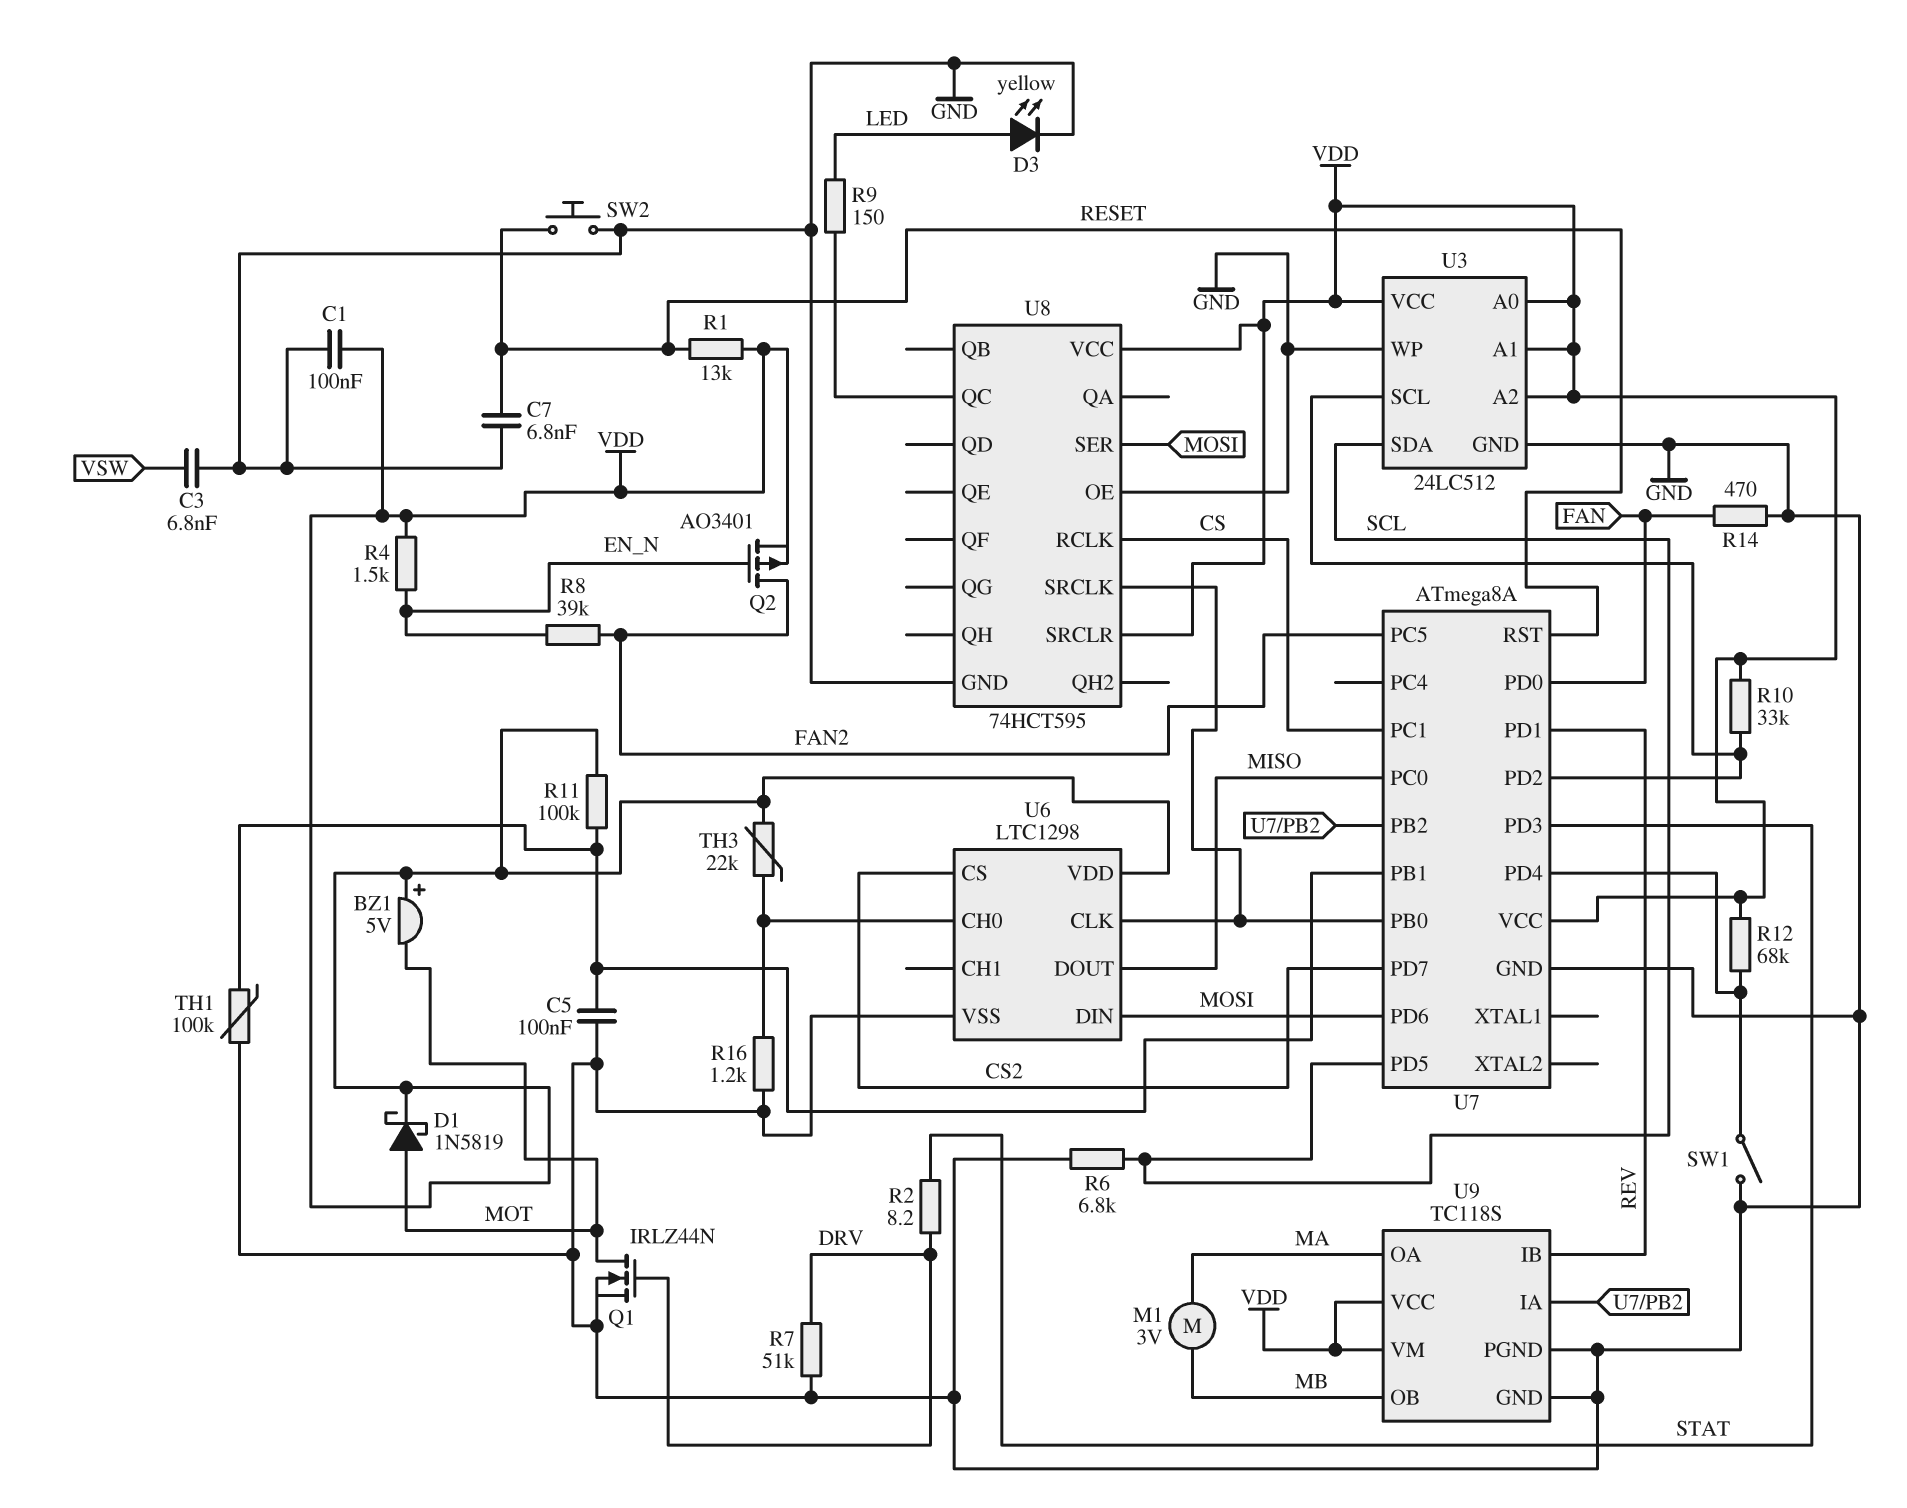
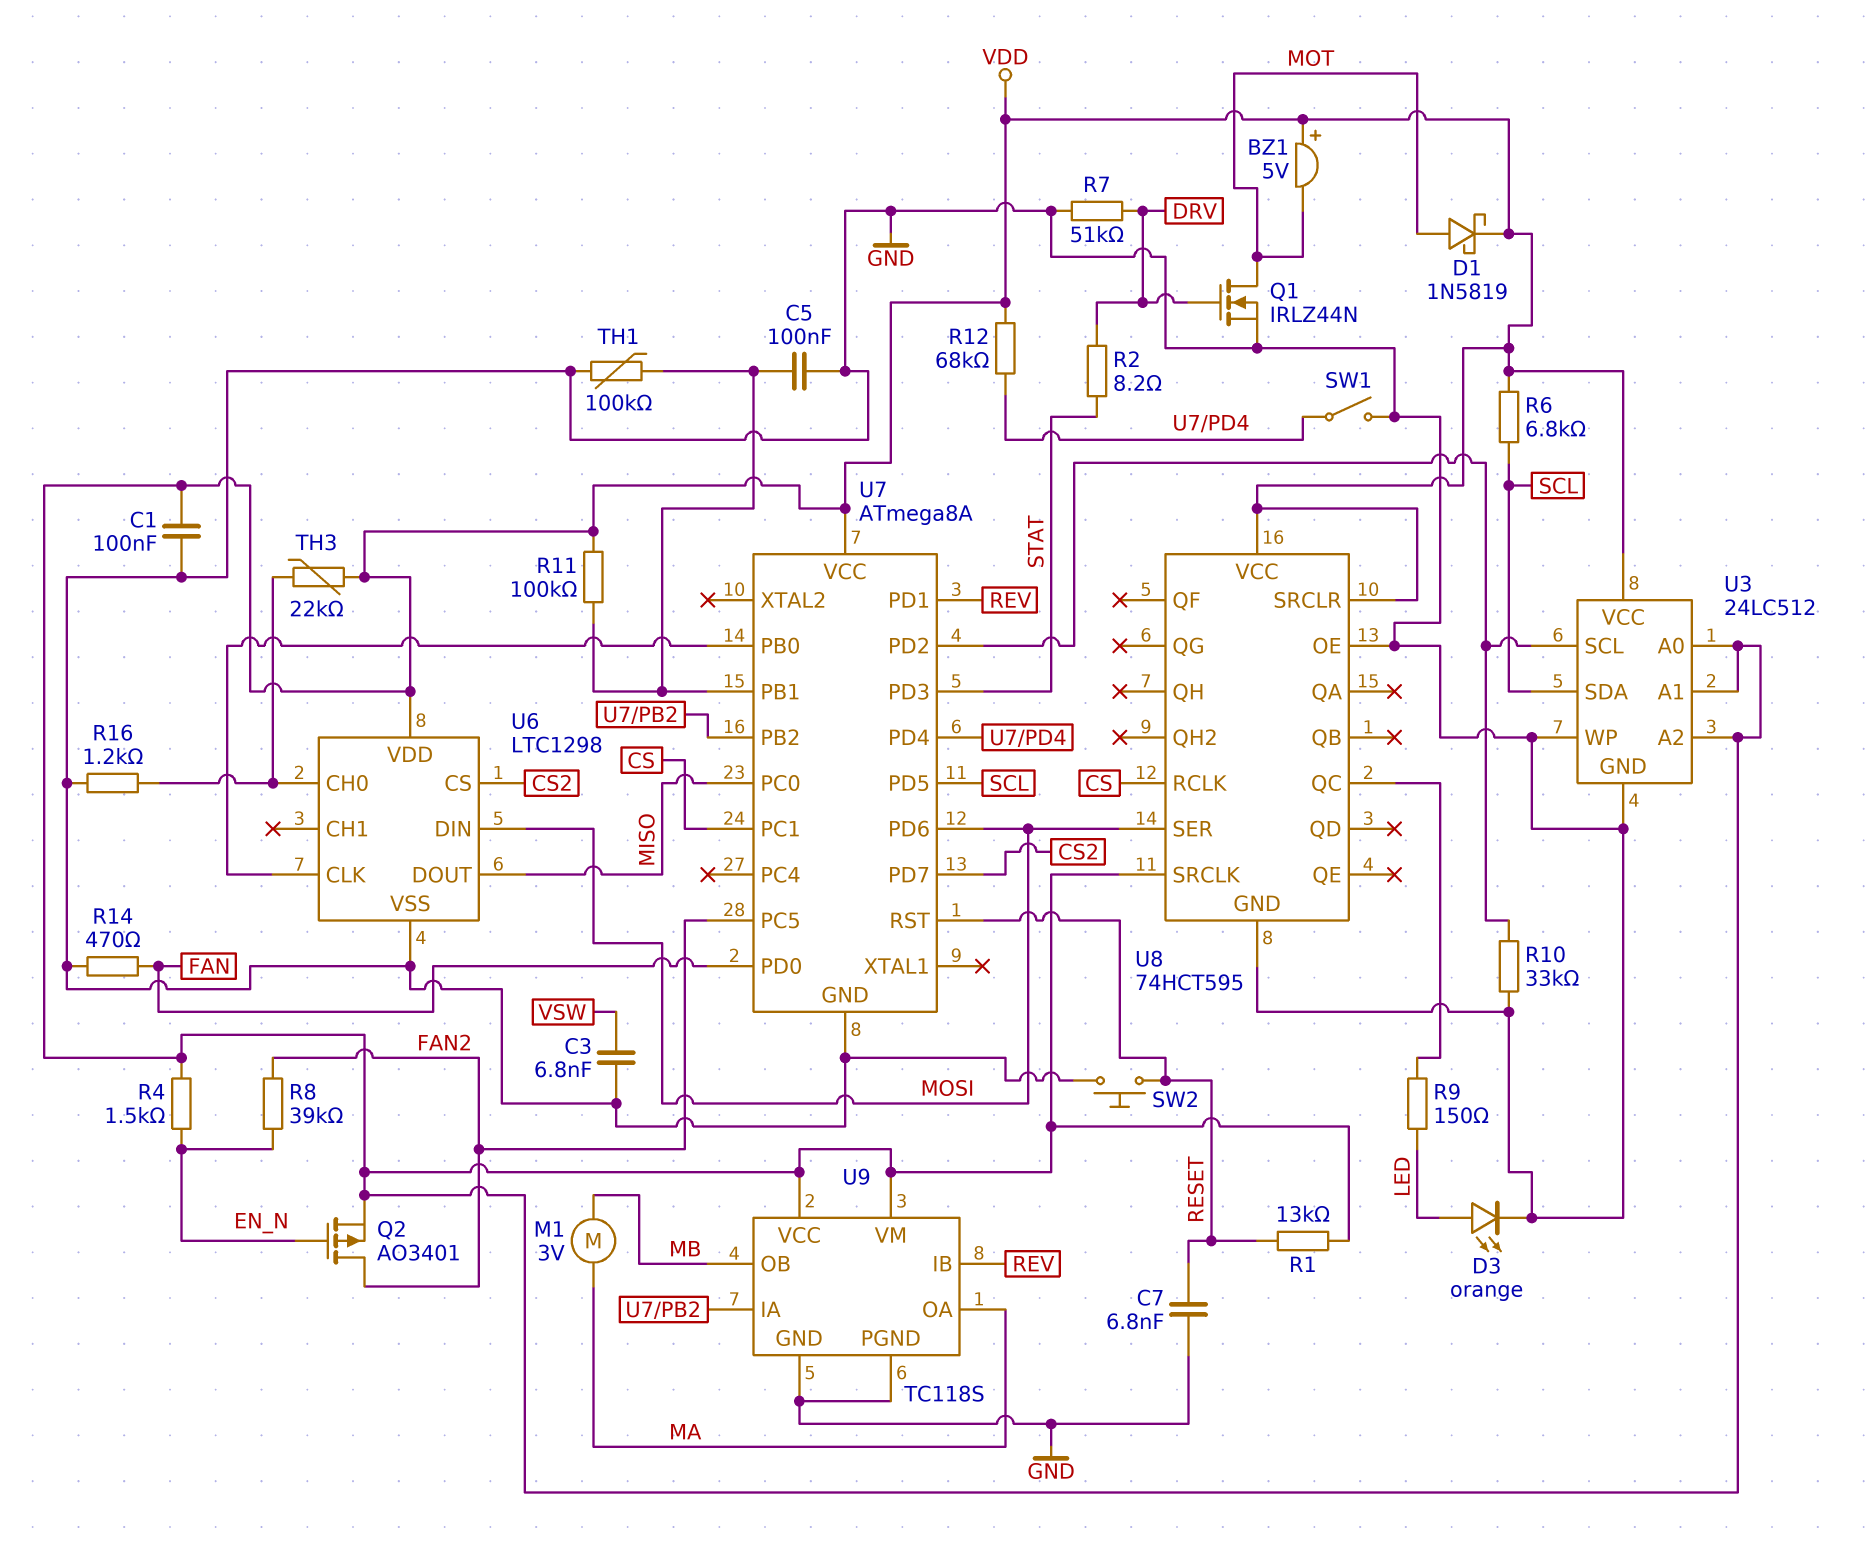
D3: LED yellow (A LED, K GND) -> LED orange (A LED, K GND)
R6: 6.8k (GND, SCL) -> 6.8k (SCL, VDD)
R10: 33k (U3/SCL, VDD) -> 33k (GND, U3/SCL)
U8 pin SRCLK: U6/CLK -> VDD

